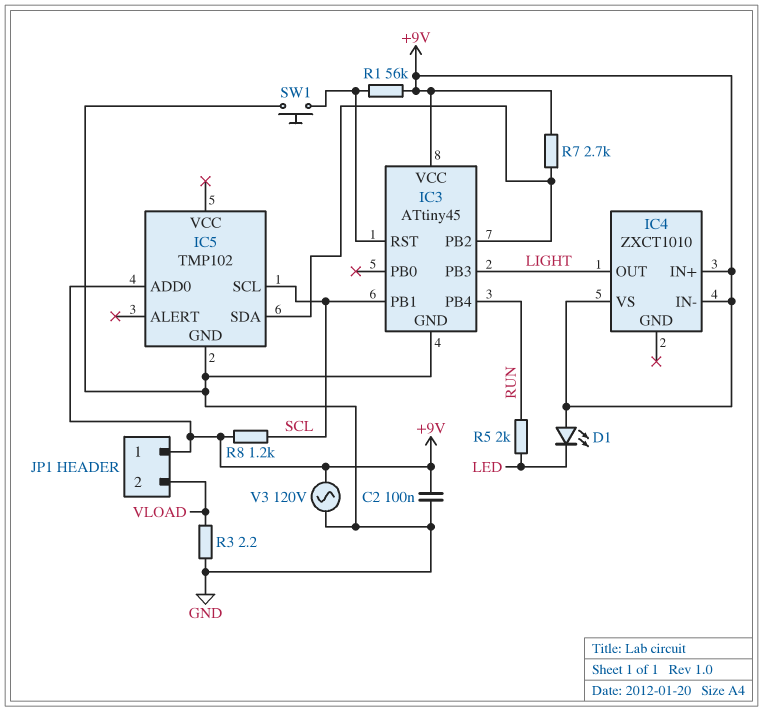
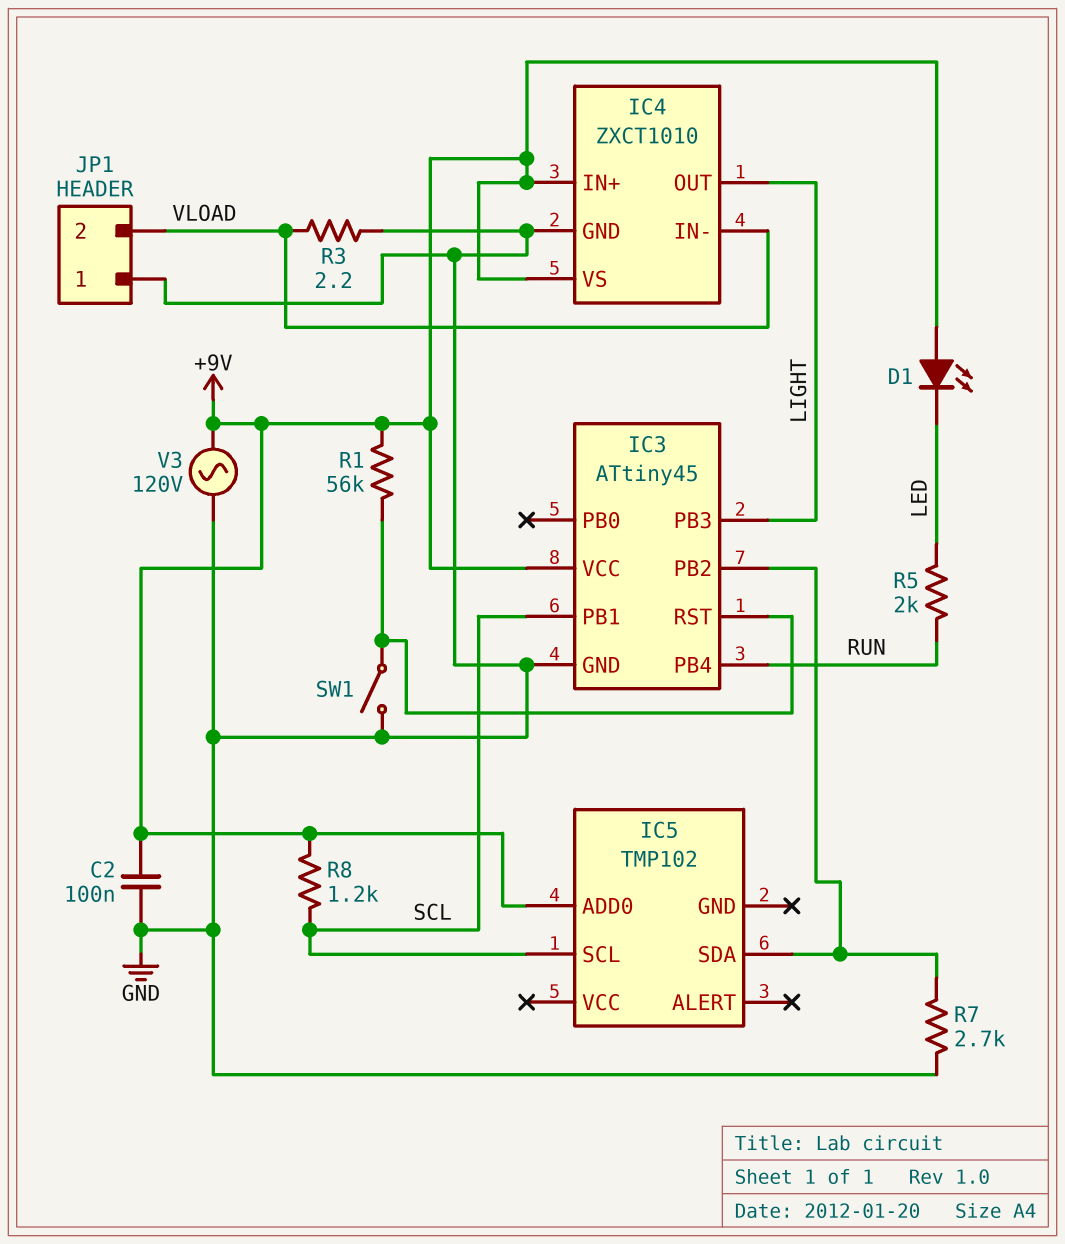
IC4 pin GND: none -> GND
IC4 pin IN-: +9V -> VLOAD
IC5 pin GND: GND -> none
JP1 pin 1: +9V -> GND
R7: 2.7k (+9V, IC3/PB2) -> 2.7k (GND, IC3/PB2)
SW1: button (GND, IC3/RST) -> switch (GND, IC3/RST)

